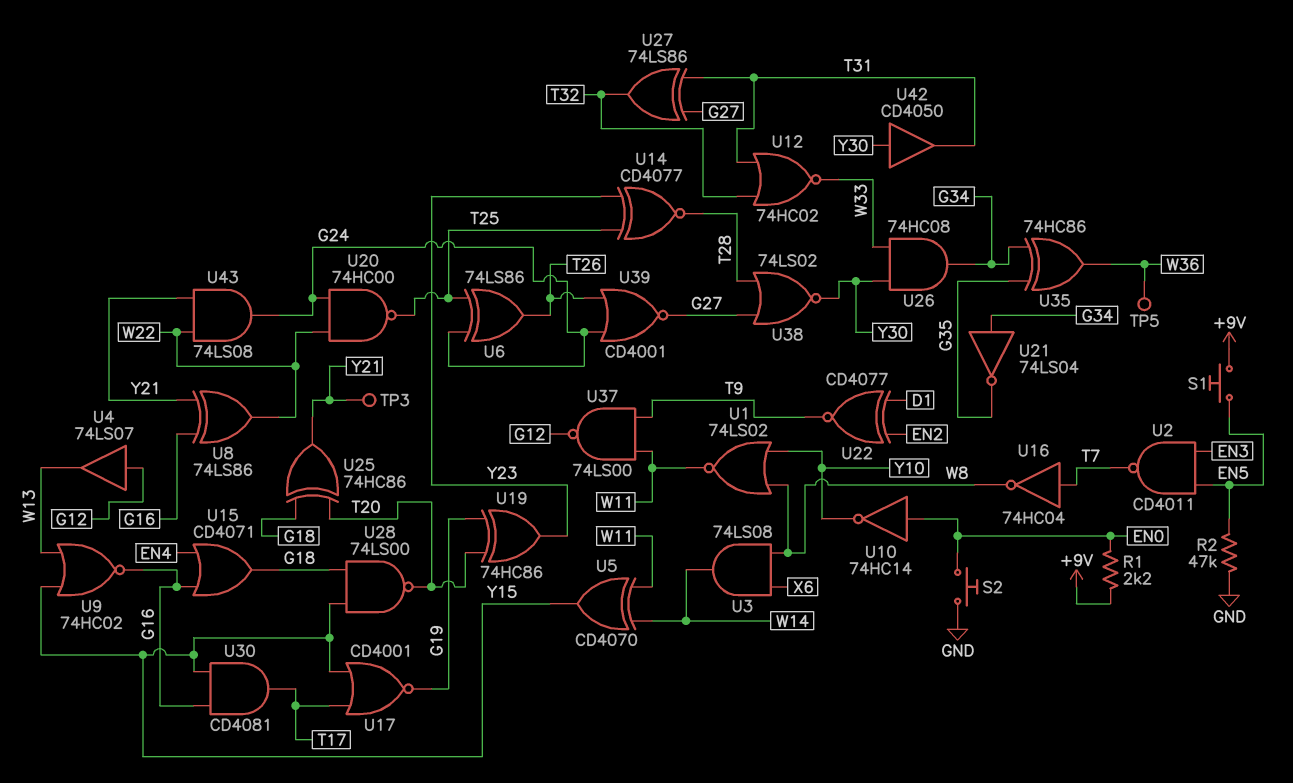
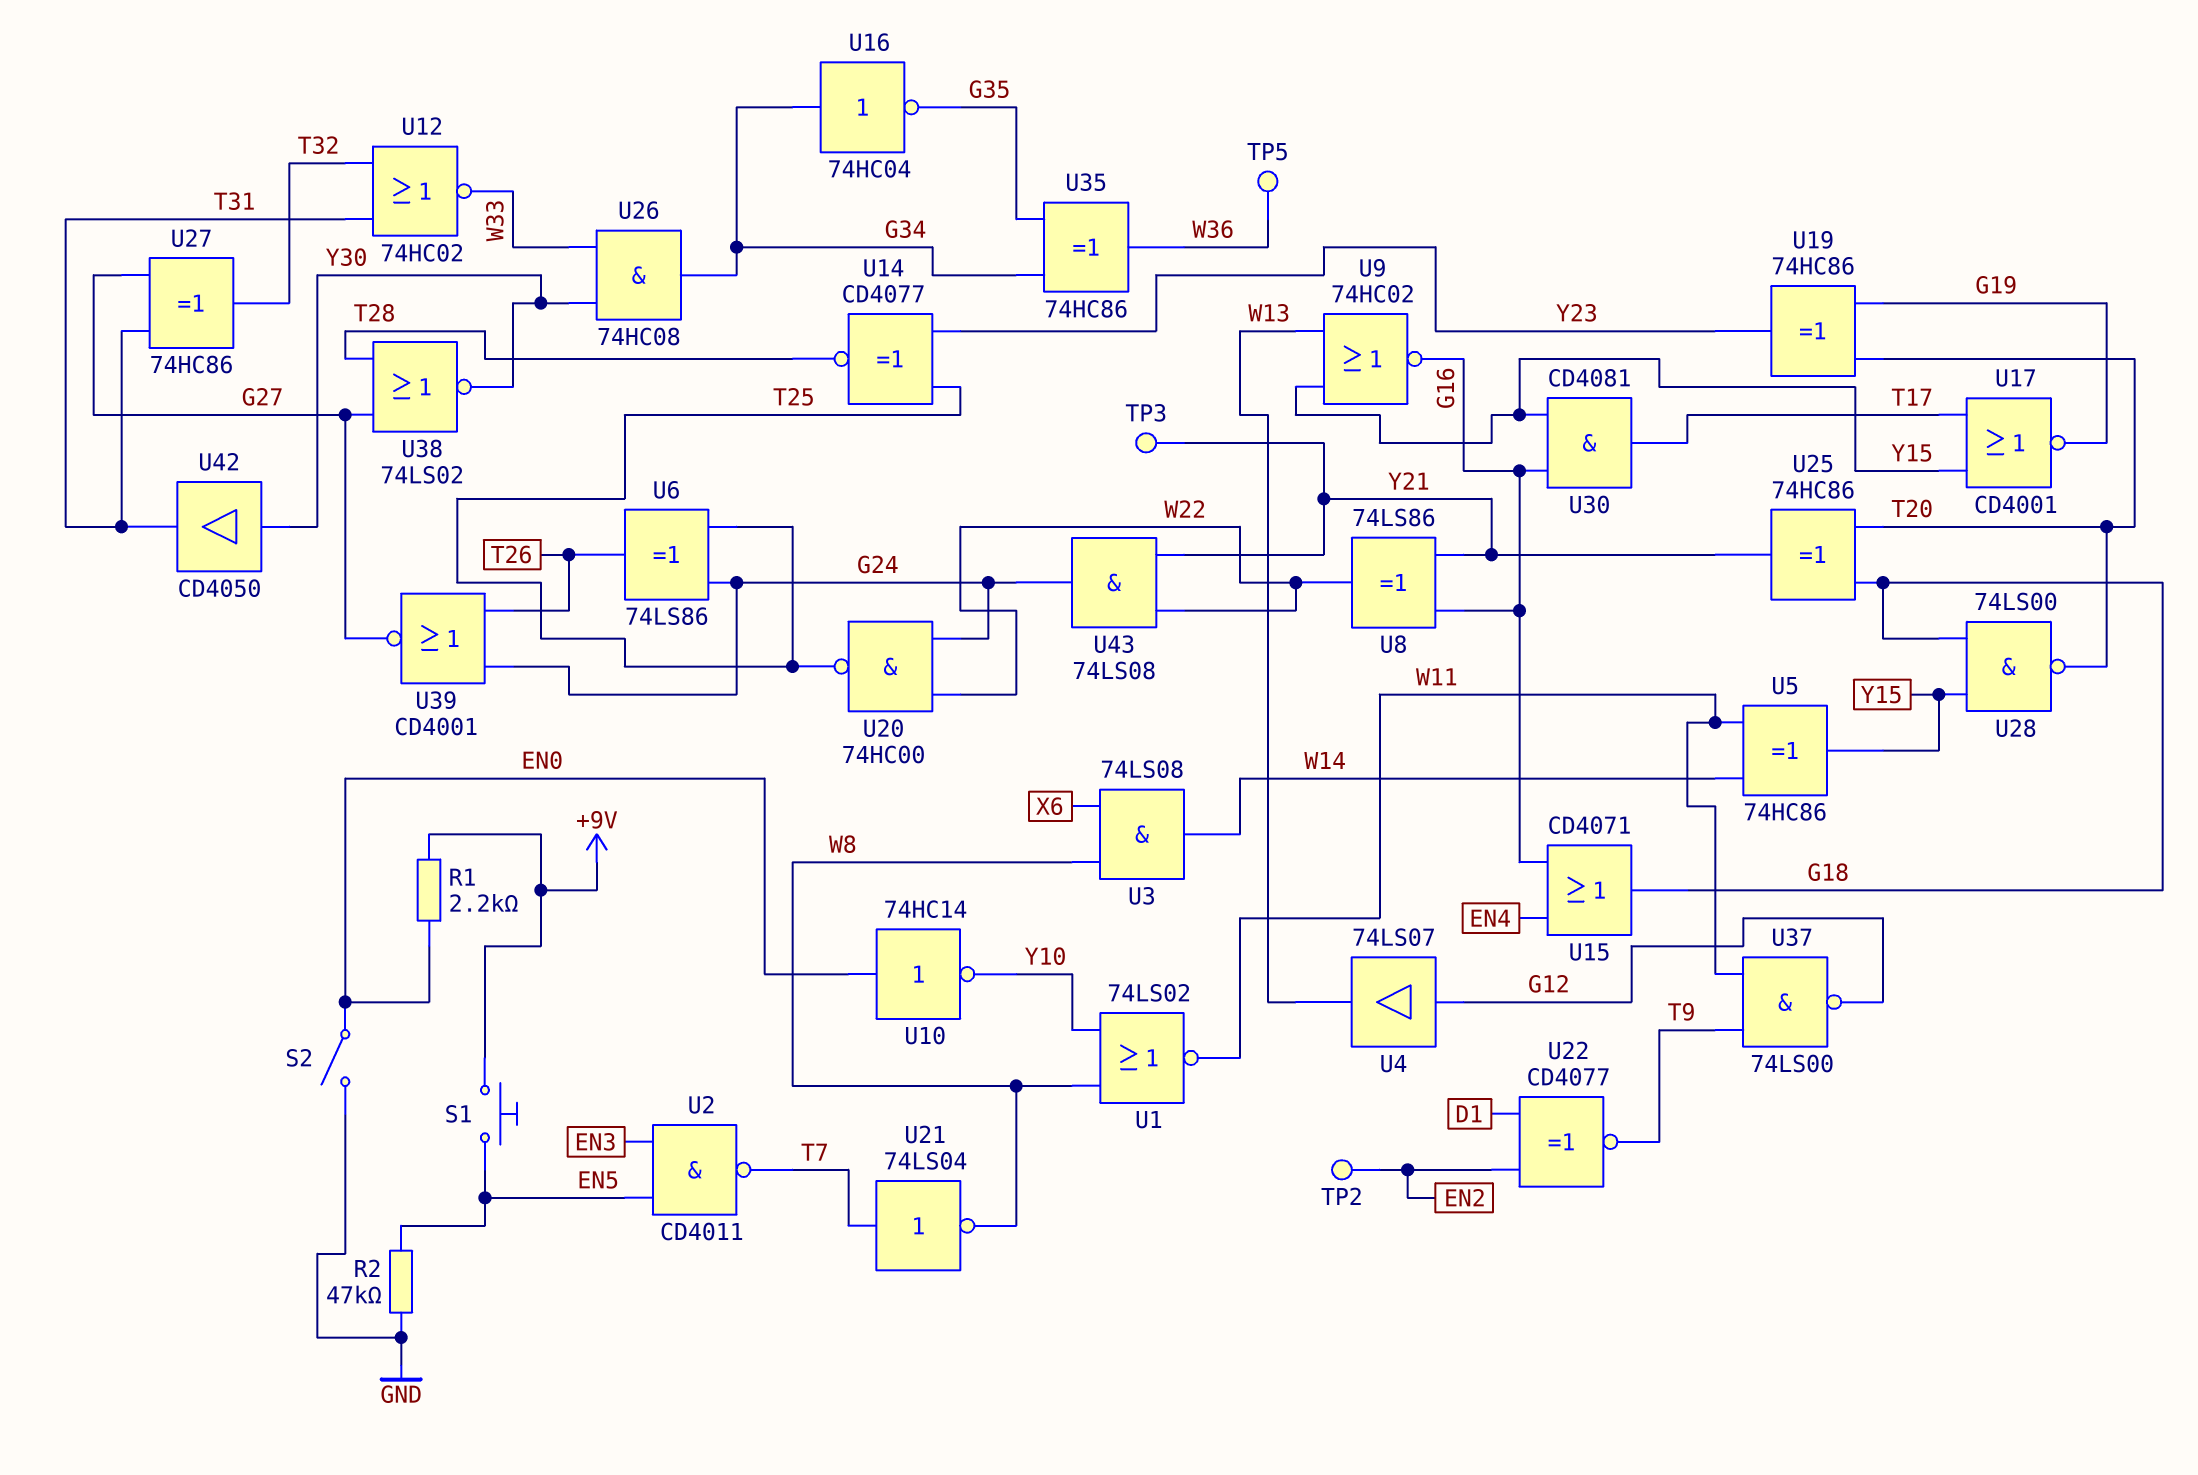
S2: button (EN0, GND) -> switch (EN0, GND)
TP2: none -> test point (EN2)
U5: XOR CD4070 (in W11, in W14, out Y15) -> XOR 74HC86 (in W11, in W14, out Y15)
U16: NOT 74HC04 (in T7, out W8) -> NOT 74HC04 (in G34, out G35)
U21: NOT 74LS04 (in G34, out G35) -> NOT 74LS04 (in T7, out W8)
U27: XOR 74LS86 (in G27, in T31, out T32) -> XOR 74HC86 (in G27, in T31, out T32)

